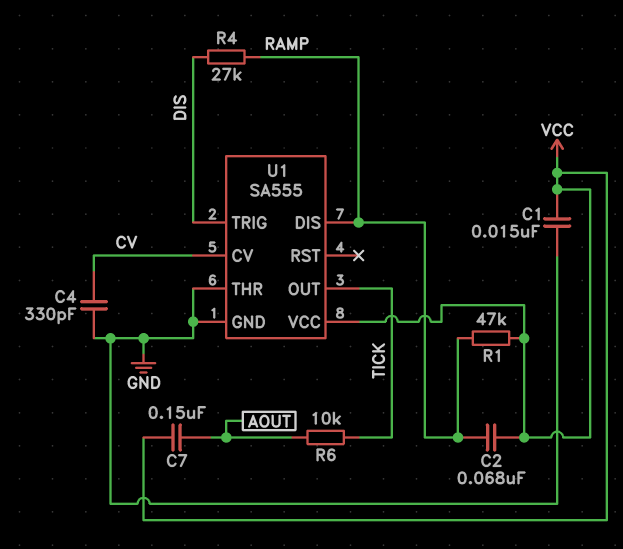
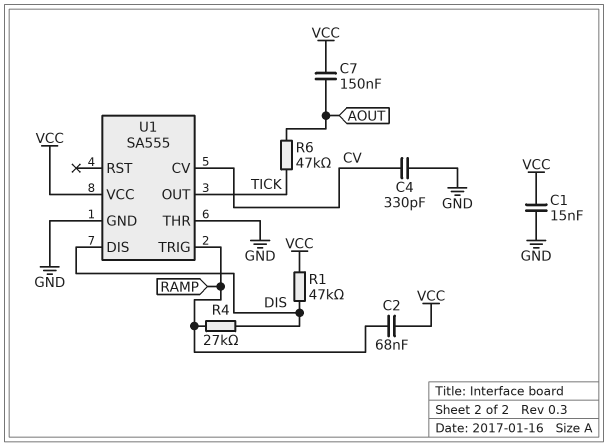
R1: 47k (RAMP, VCC) -> 47k (DIS, VCC)
R6: 10k (AOUT, TICK) -> 47k (AOUT, TICK)
U1 pin DIS: RAMP -> DIS
U1 pin TRIG: DIS -> RAMP

